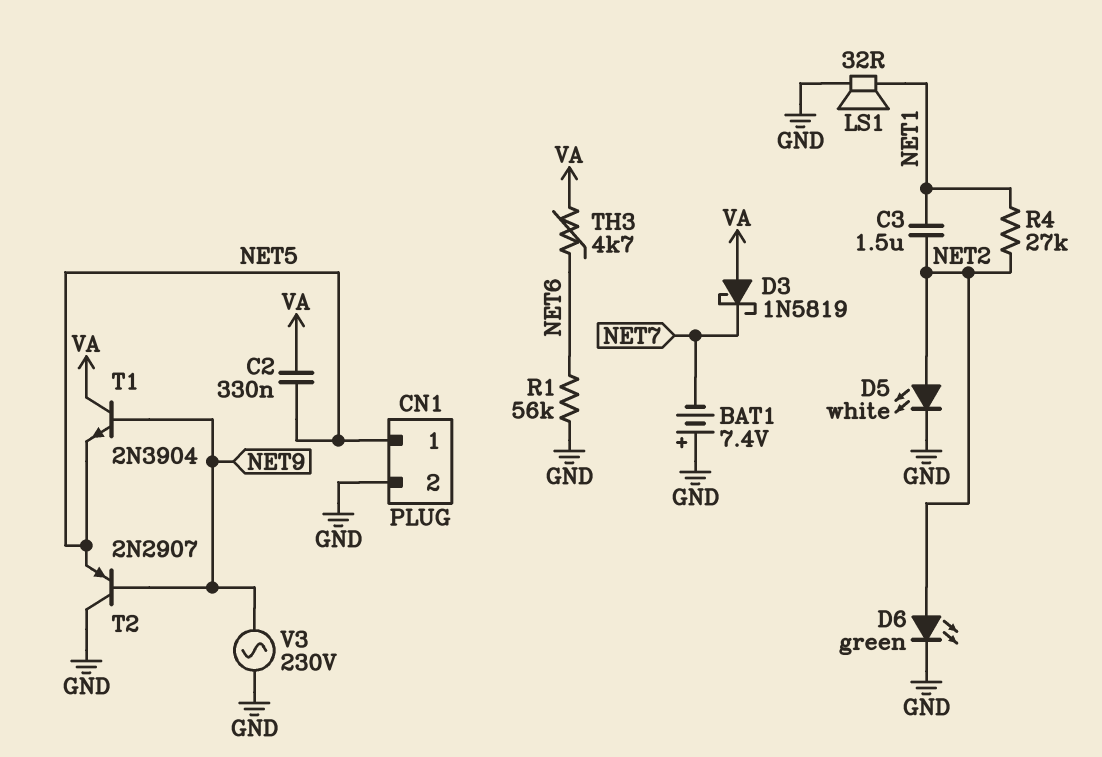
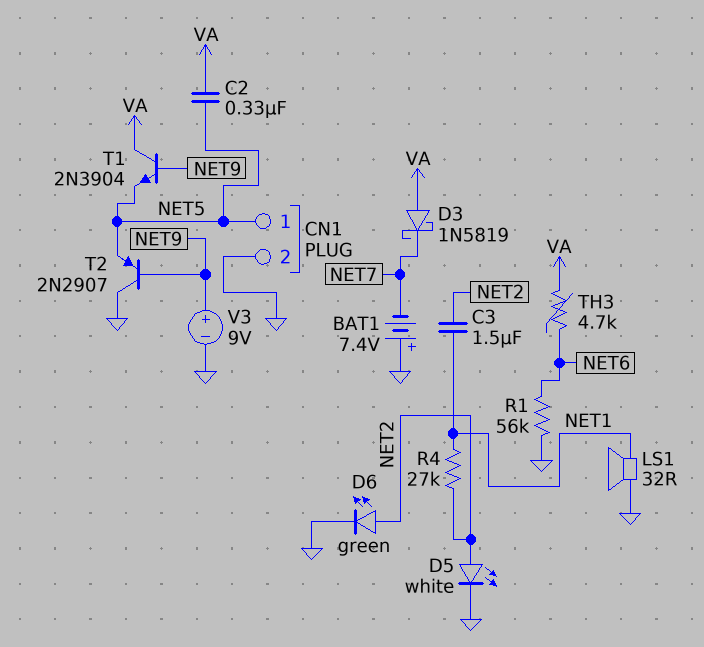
V3: AC 230V (GND, NET9) -> 9V (plus NET9, minus GND)

